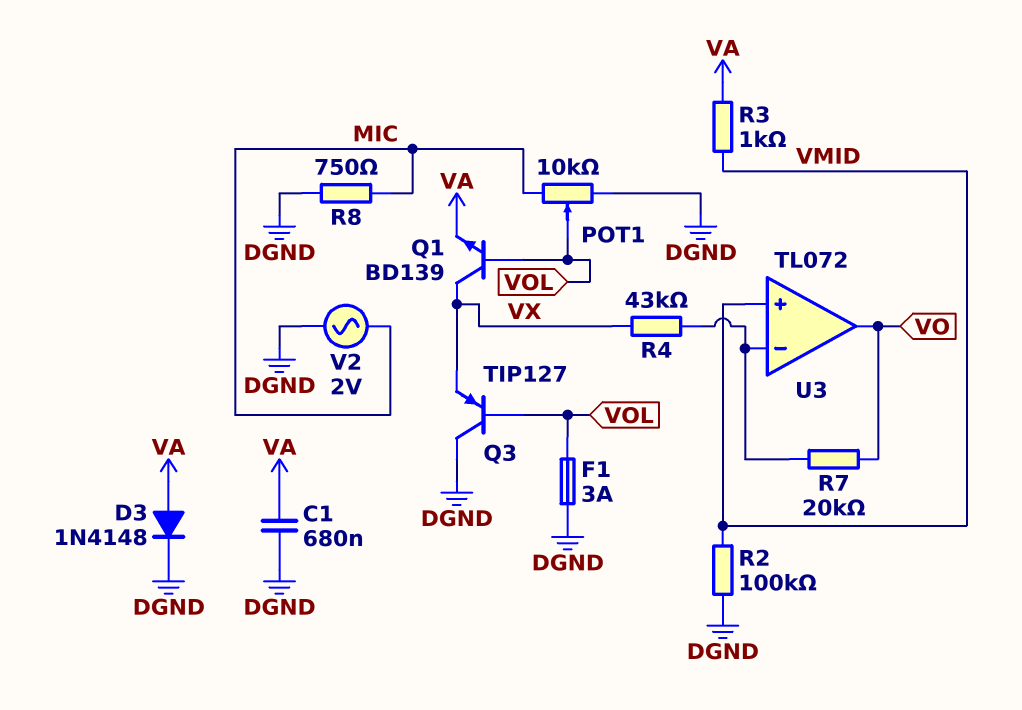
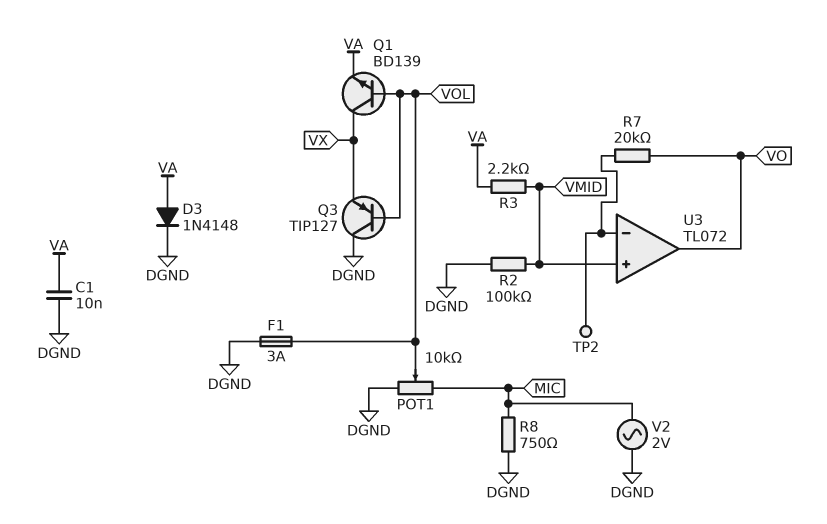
C1: 680nF (DGND, VA) -> 10nF (DGND, VA)
R3: 1k (VA, VMID) -> 2.2k (VA, VMID)
R4: 43k (U3/in-, VX) -> none
TP2: none -> test point (U3/in-)

